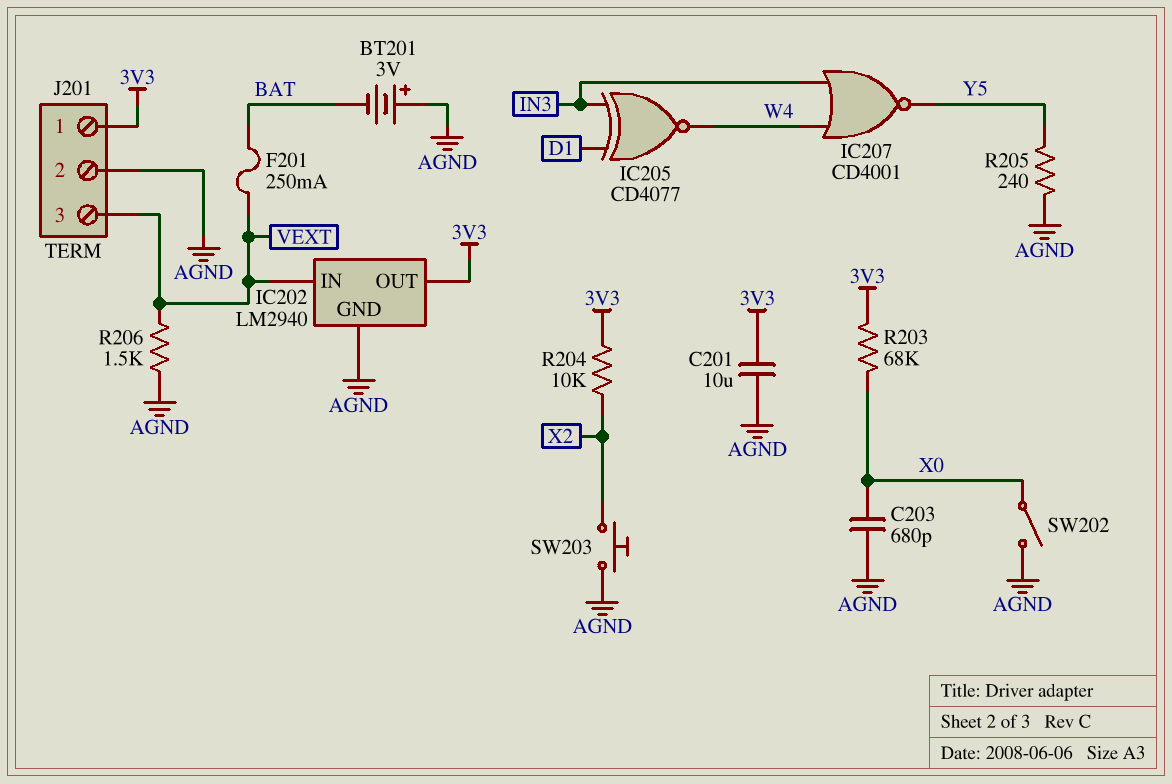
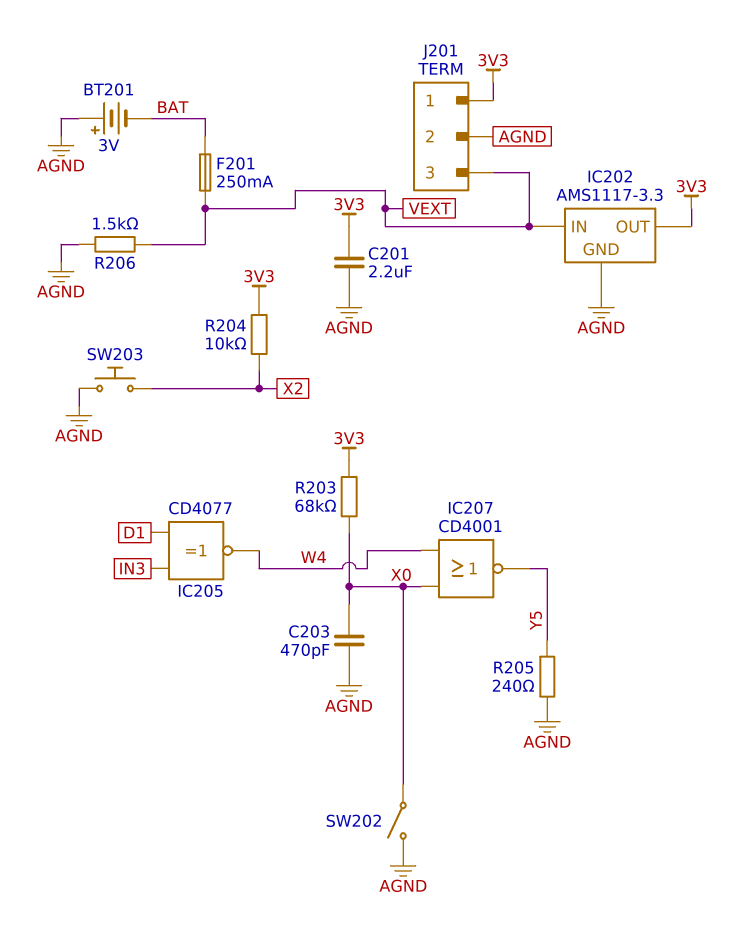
C201: 10uF (3V3, AGND) -> 2.2uF (3V3, AGND)
C203: 680pF (AGND, X0) -> 470pF (AGND, X0)
IC202: LM2940 -> AMS1117-3.3
IC207: NOR CD4001 (in IN3, in W4, out Y5) -> NOR CD4001 (in W4, in X0, out Y5)

